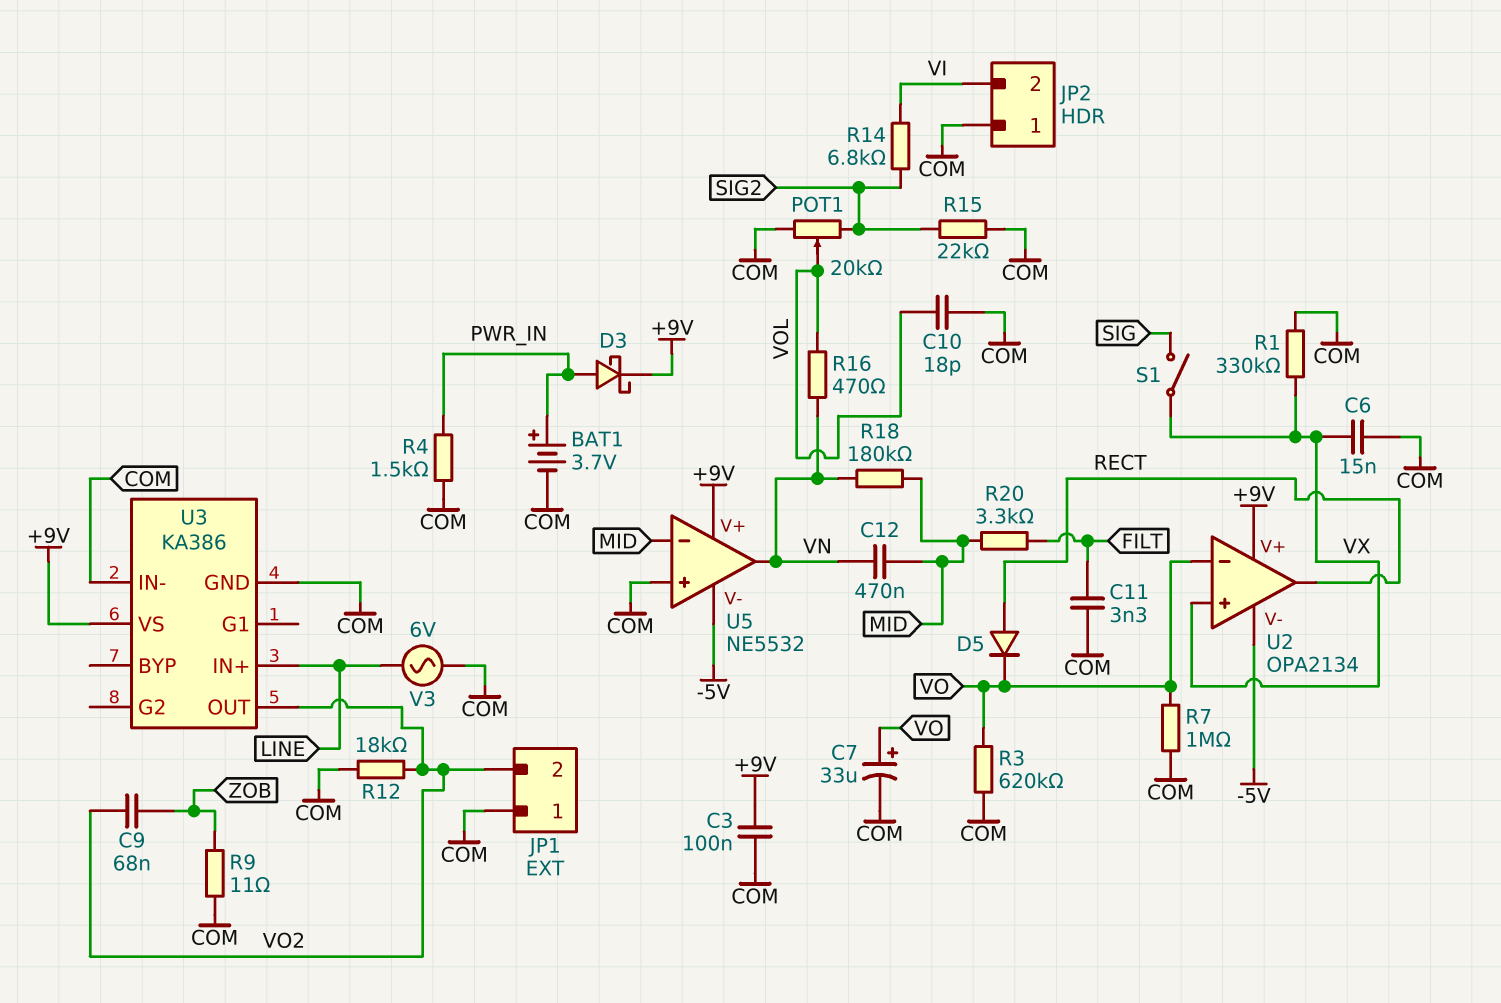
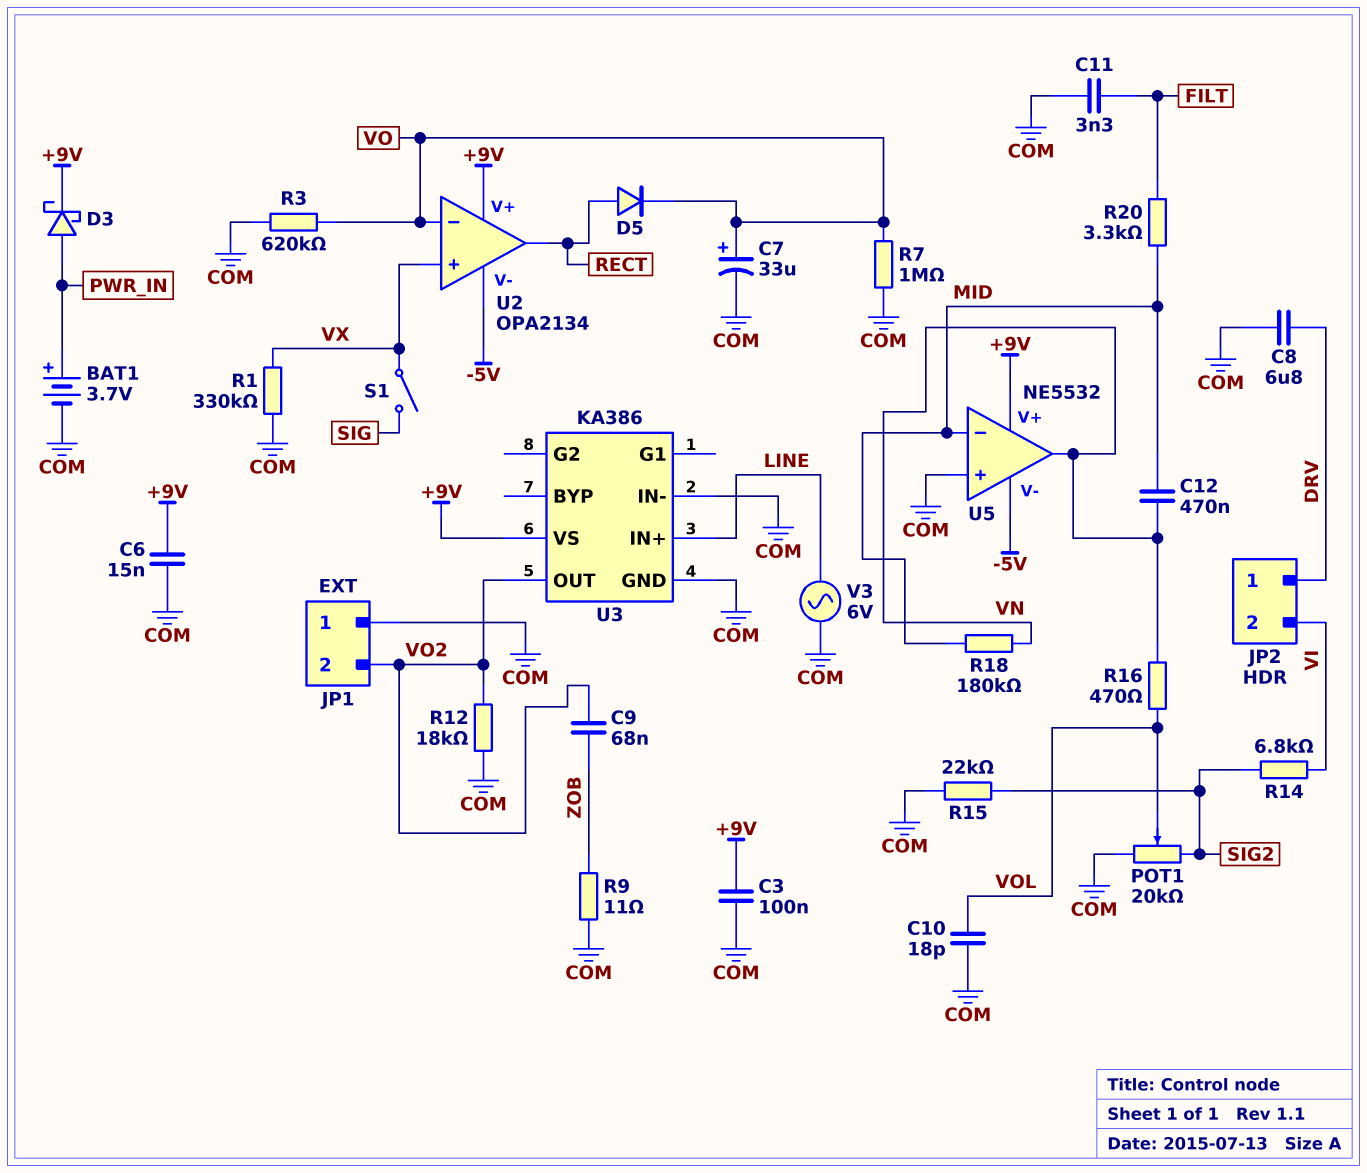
C6: 15nF (COM, VX) -> 15nF (+9V, COM)
C8: none -> 6.8uF (COM, DRV)
JP2 pin 1: COM -> DRV
R4: 1.5k (COM, PWR_IN) -> none

